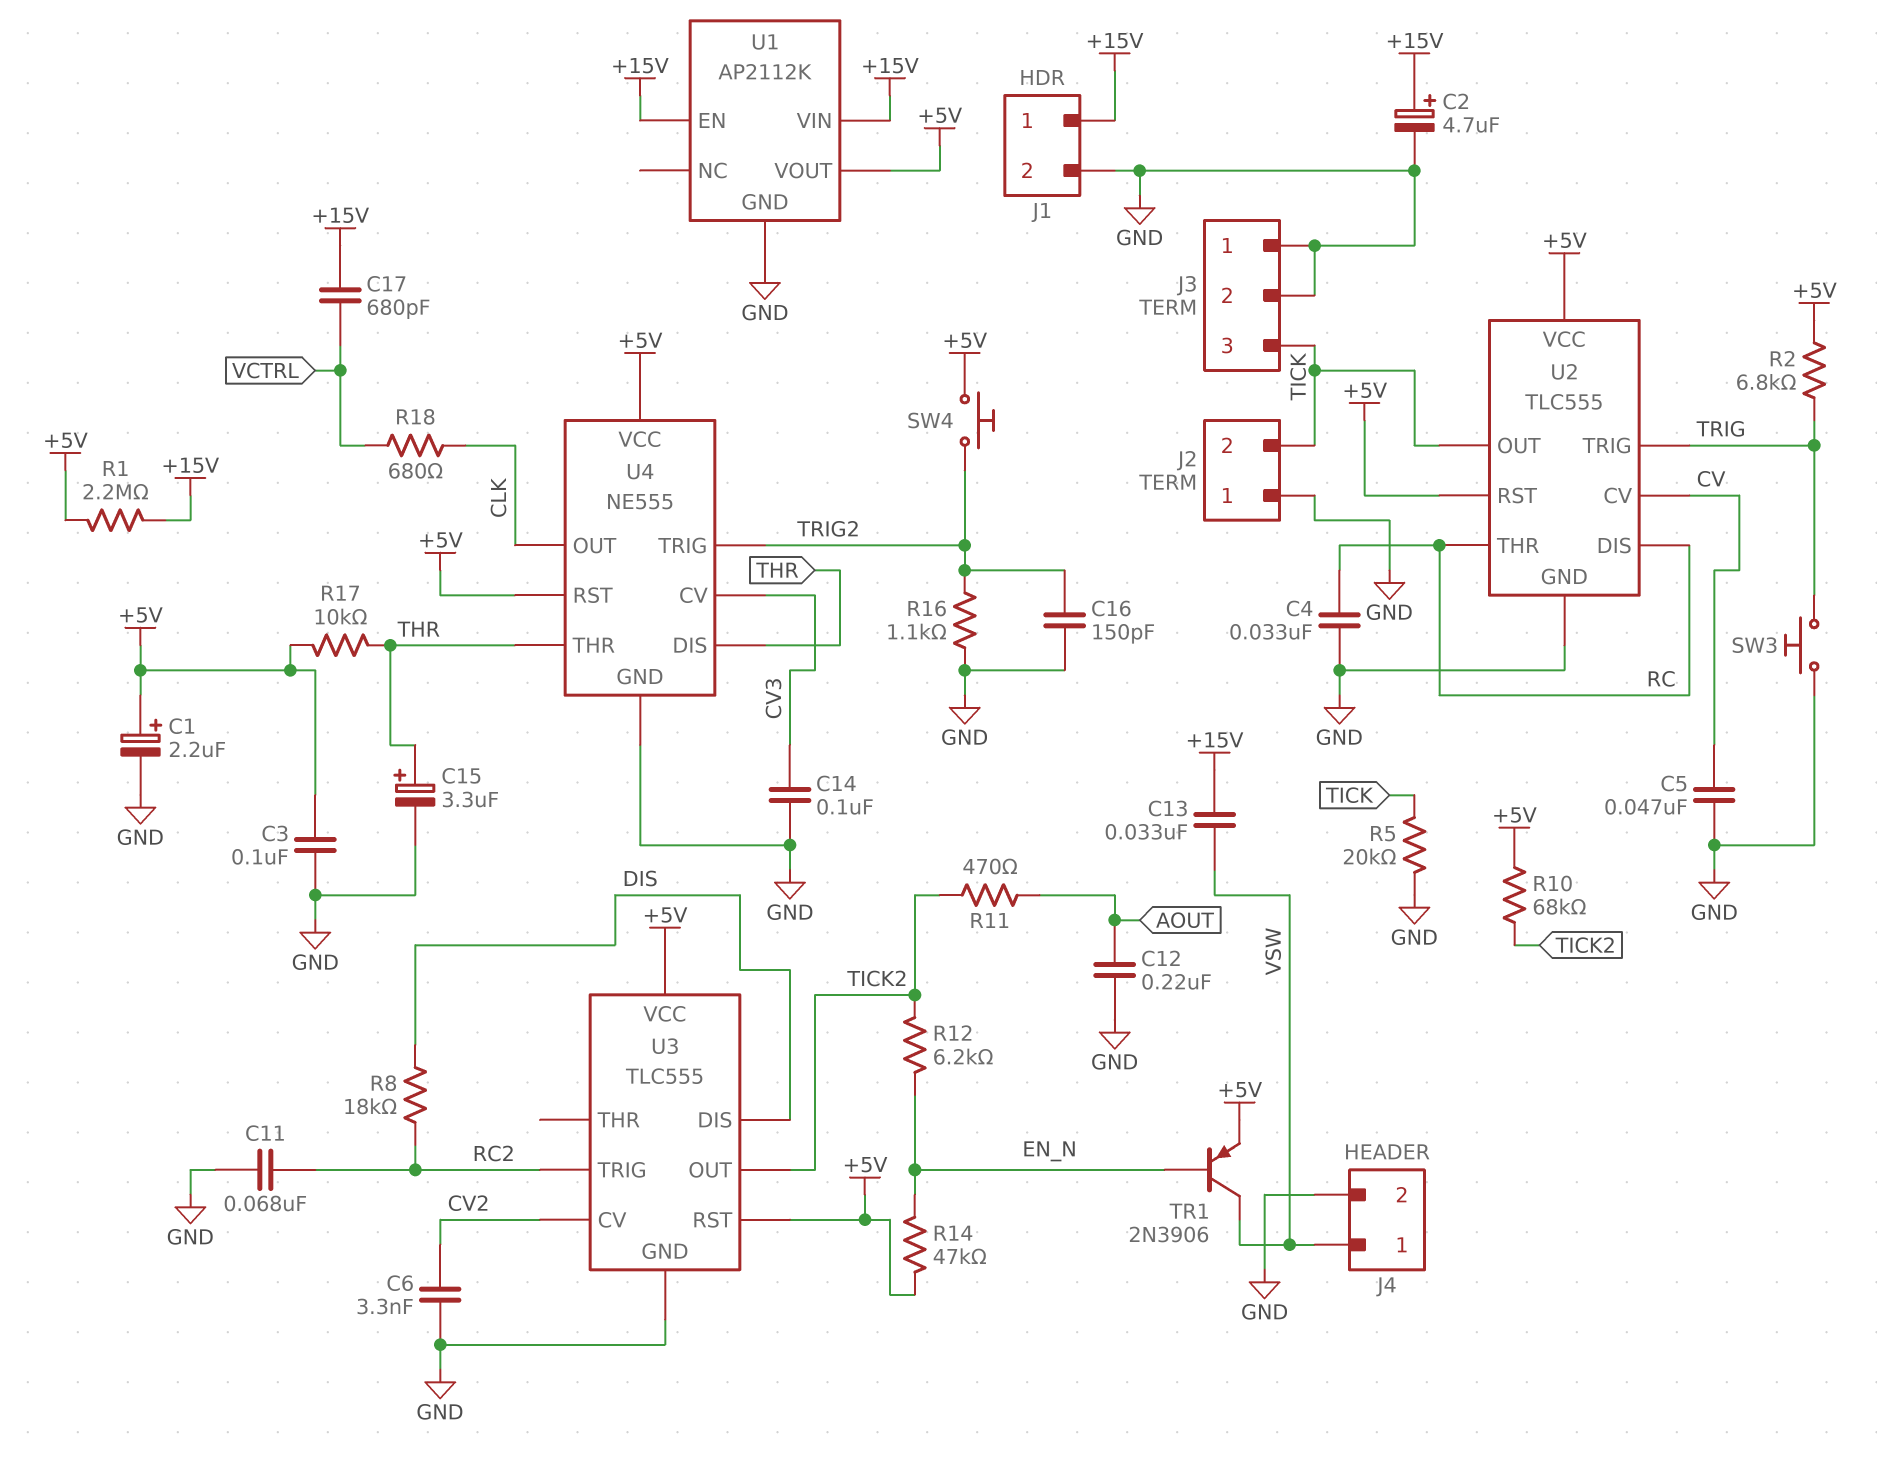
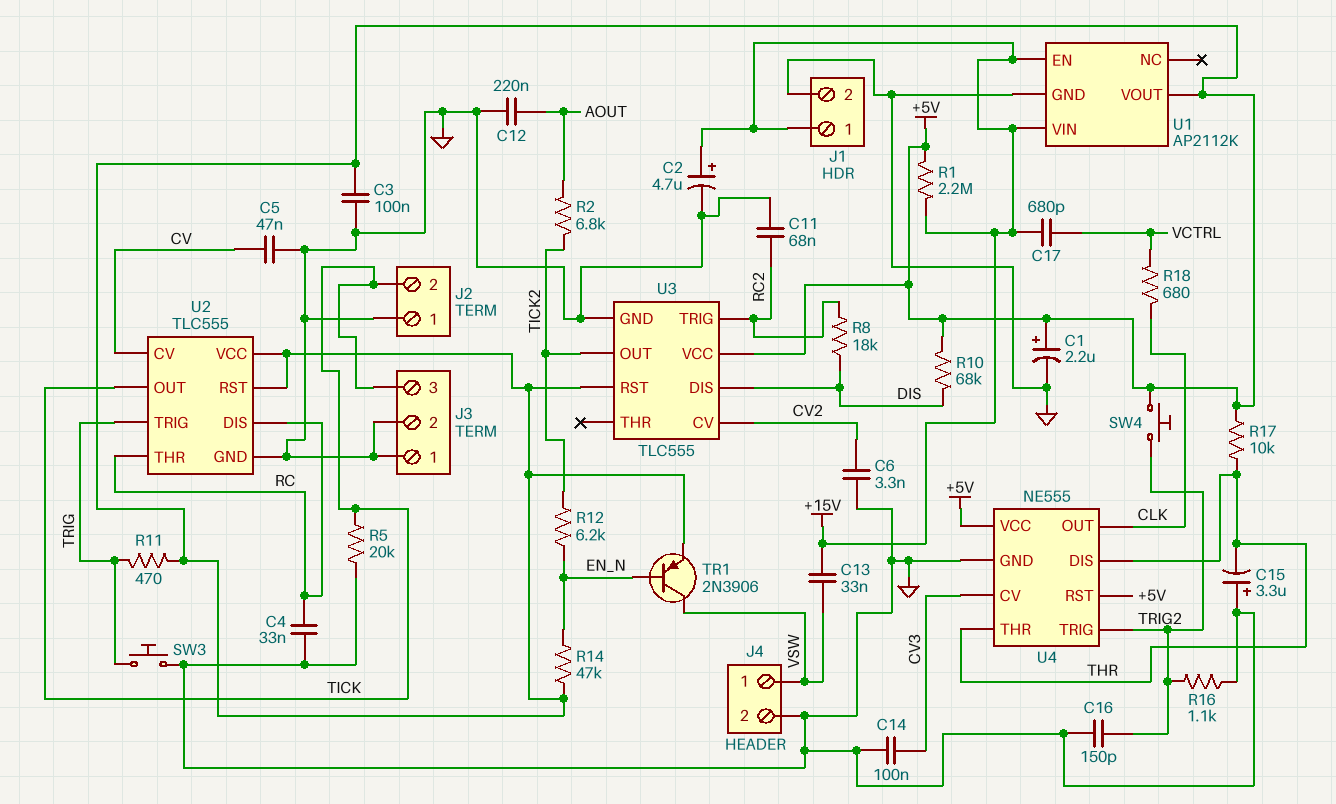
C15: 3.3uF (plus THR, minus GND) -> 3.3uF (plus GND, minus THR)
R2: 6.8k (+5V, TRIG) -> 6.8k (AOUT, TICK2)
R10: 68k (+5V, TICK2) -> 68k (+5V, DIS)
R11: 470 (AOUT, TICK2) -> 470 (+5V, TRIG)

